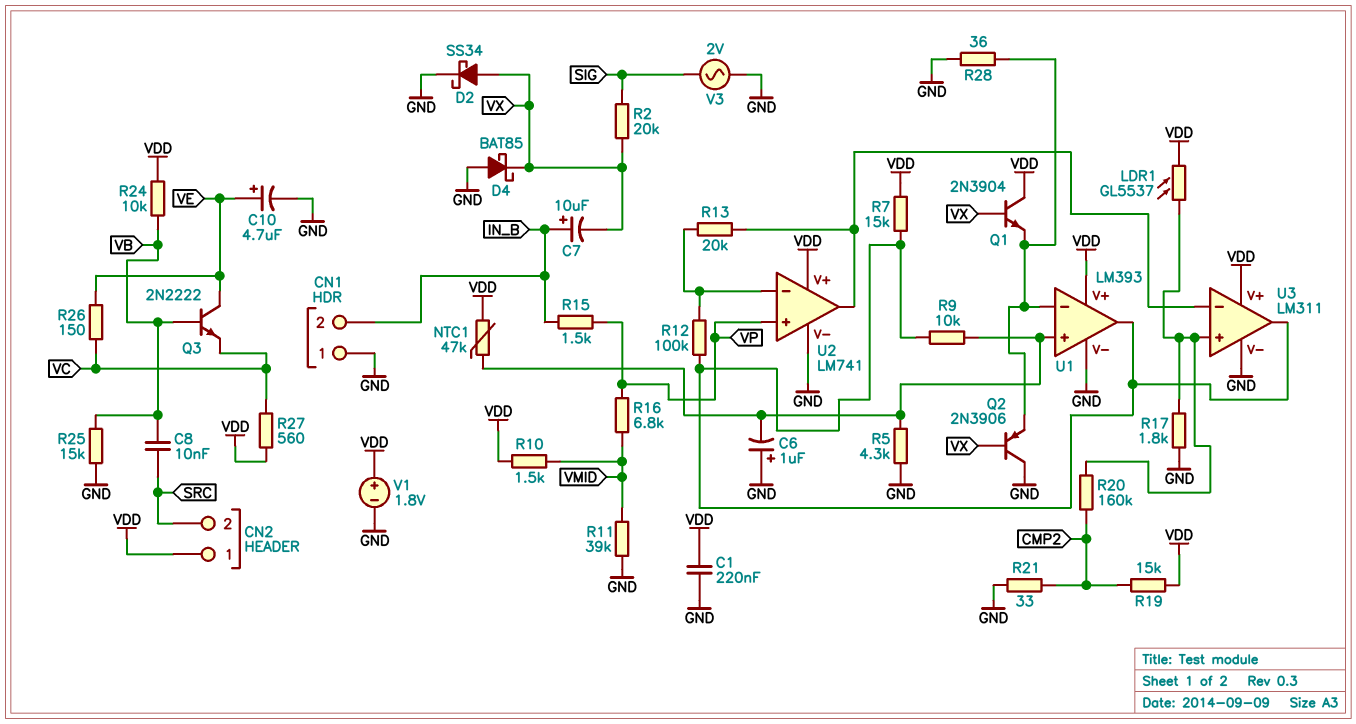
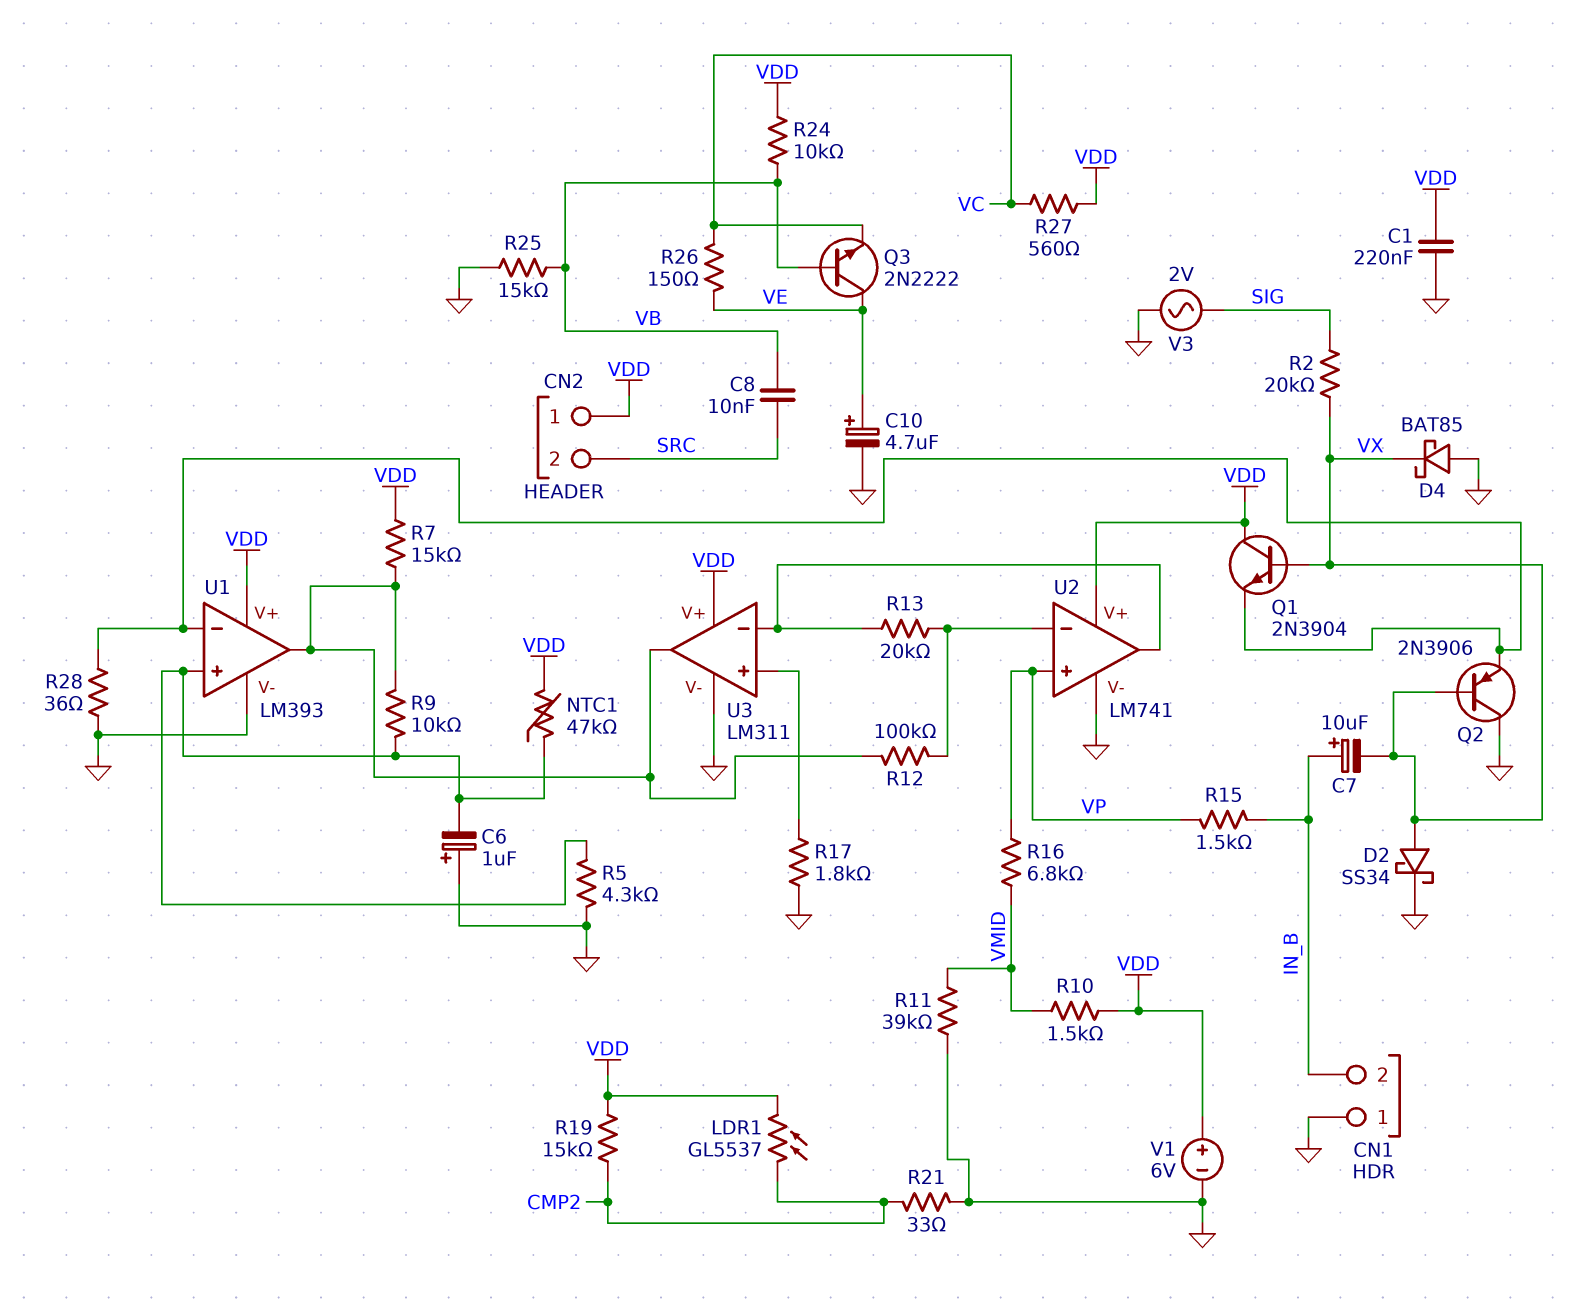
LDR1: GL5537 (U3/in+, VDD) -> GL5537 (CMP2, VDD)
R20: 160k (CMP2, U3/in+) -> none
V1: 1.8V (plus VDD, minus GND) -> 6V (plus VDD, minus GND)

